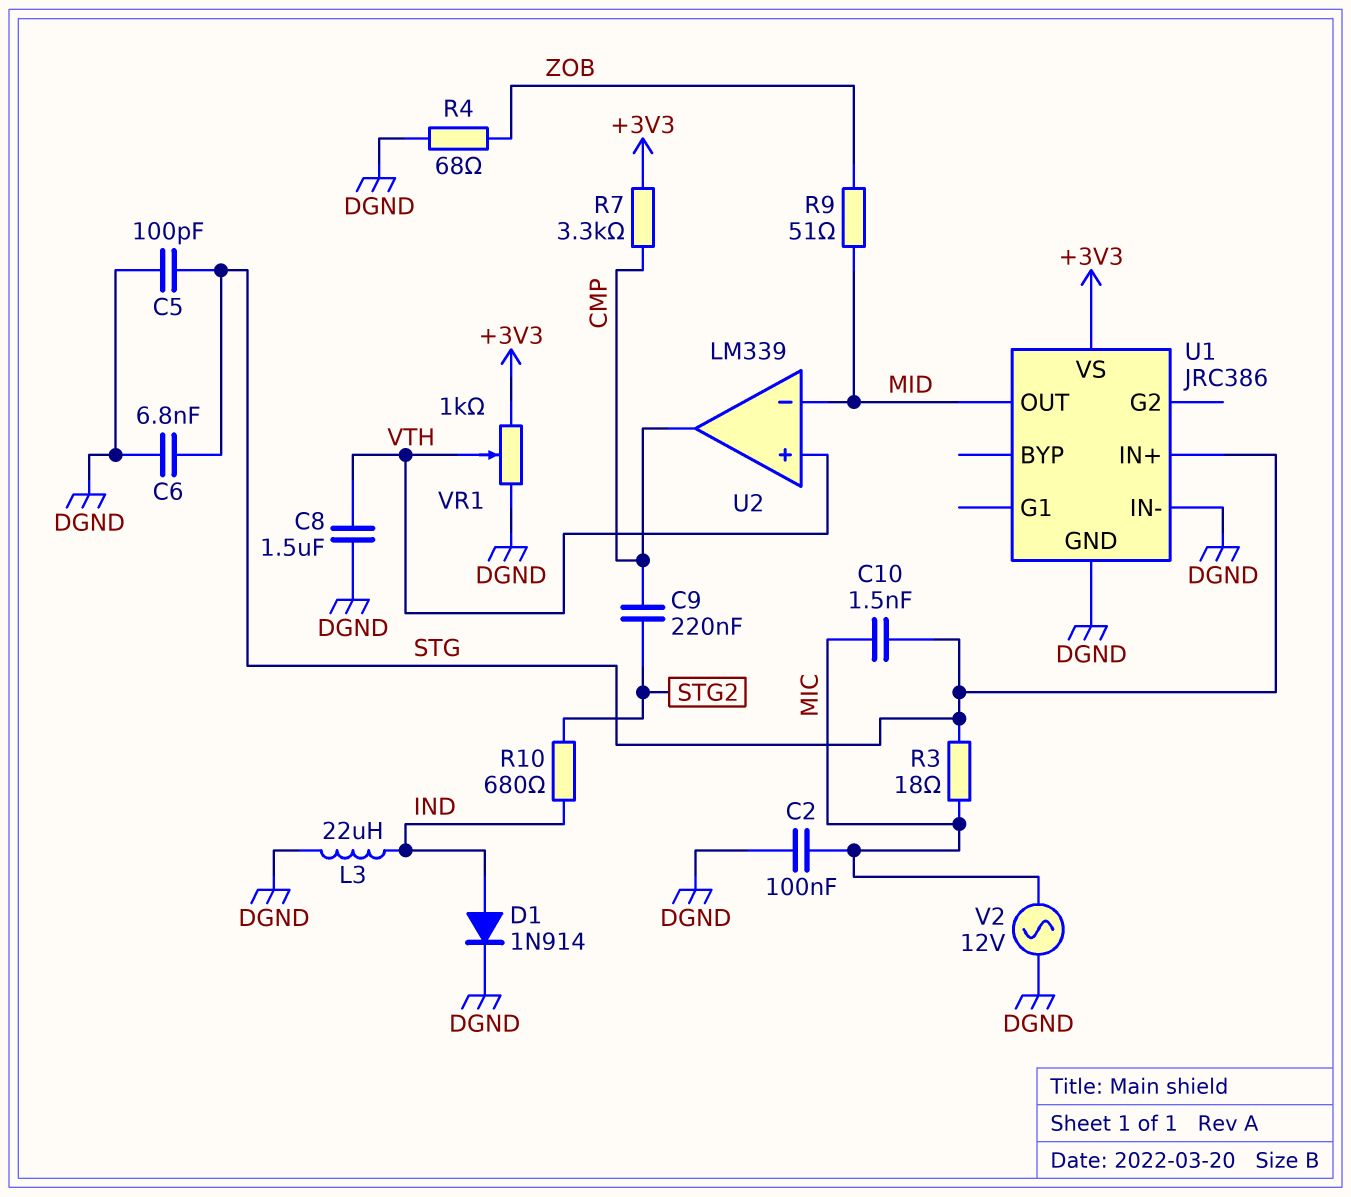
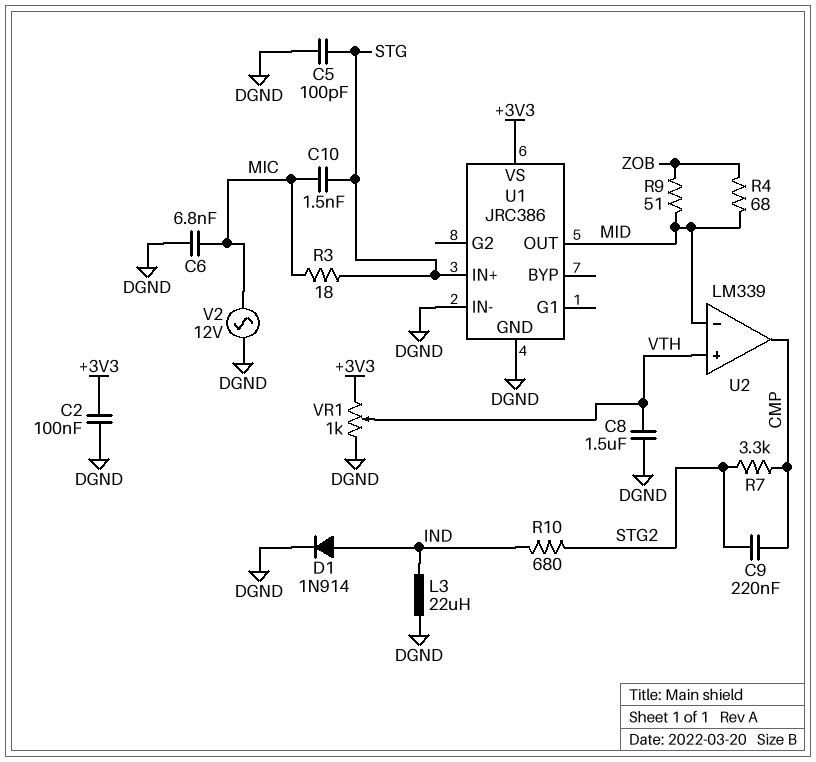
C2: 100nF (DGND, MIC) -> 100nF (+3V3, DGND)
C6: 6.8nF (DGND, STG) -> 6.8nF (DGND, MIC)
R4: 68 (DGND, ZOB) -> 68 (MID, ZOB)
R7: 3.3k (+3V3, CMP) -> 3.3k (CMP, STG2)

